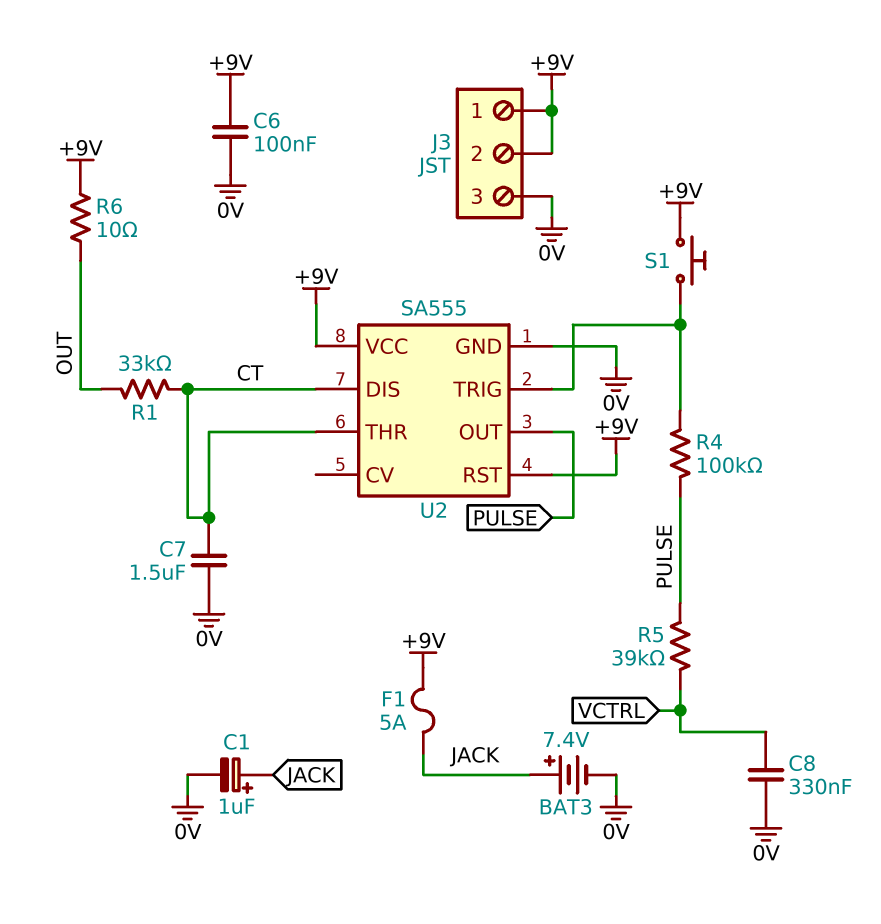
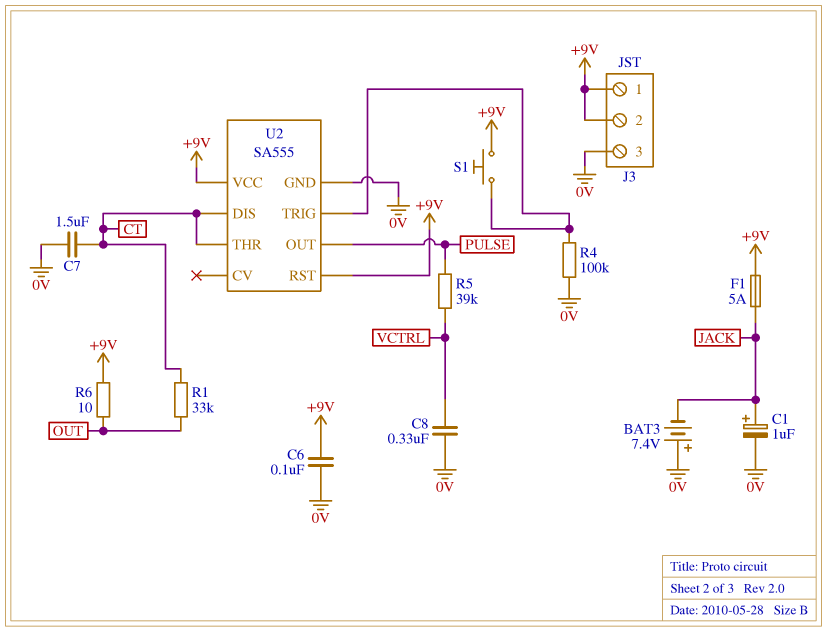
BAT3: 7.4V (plus JACK, minus 0V) -> 7.4V (plus 0V, minus JACK)
R4: 100k (PULSE, U2/TRIG) -> 100k (0V, U2/TRIG)

